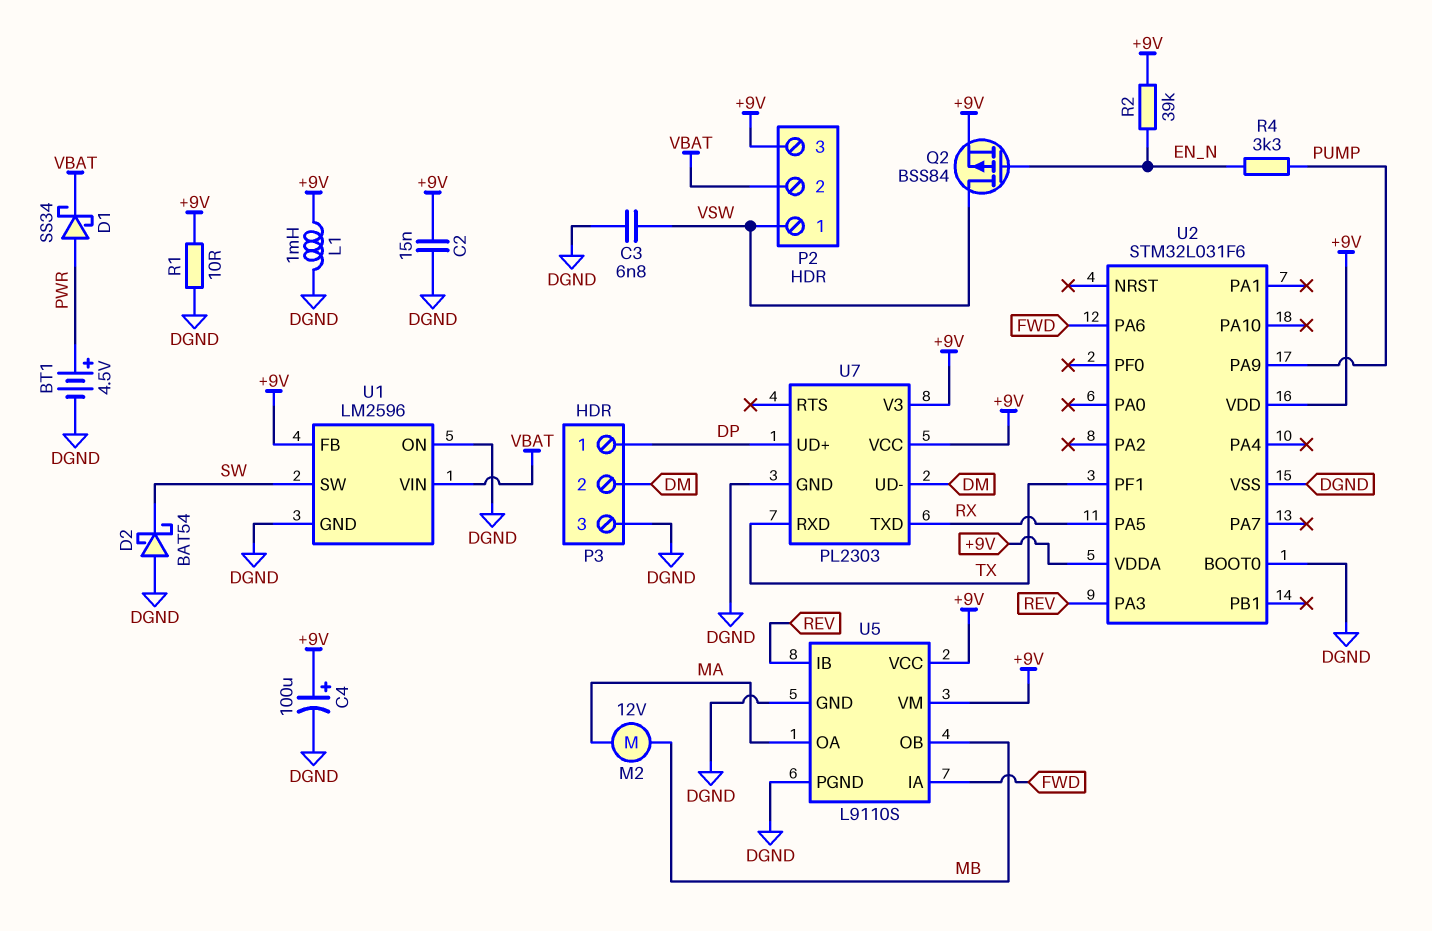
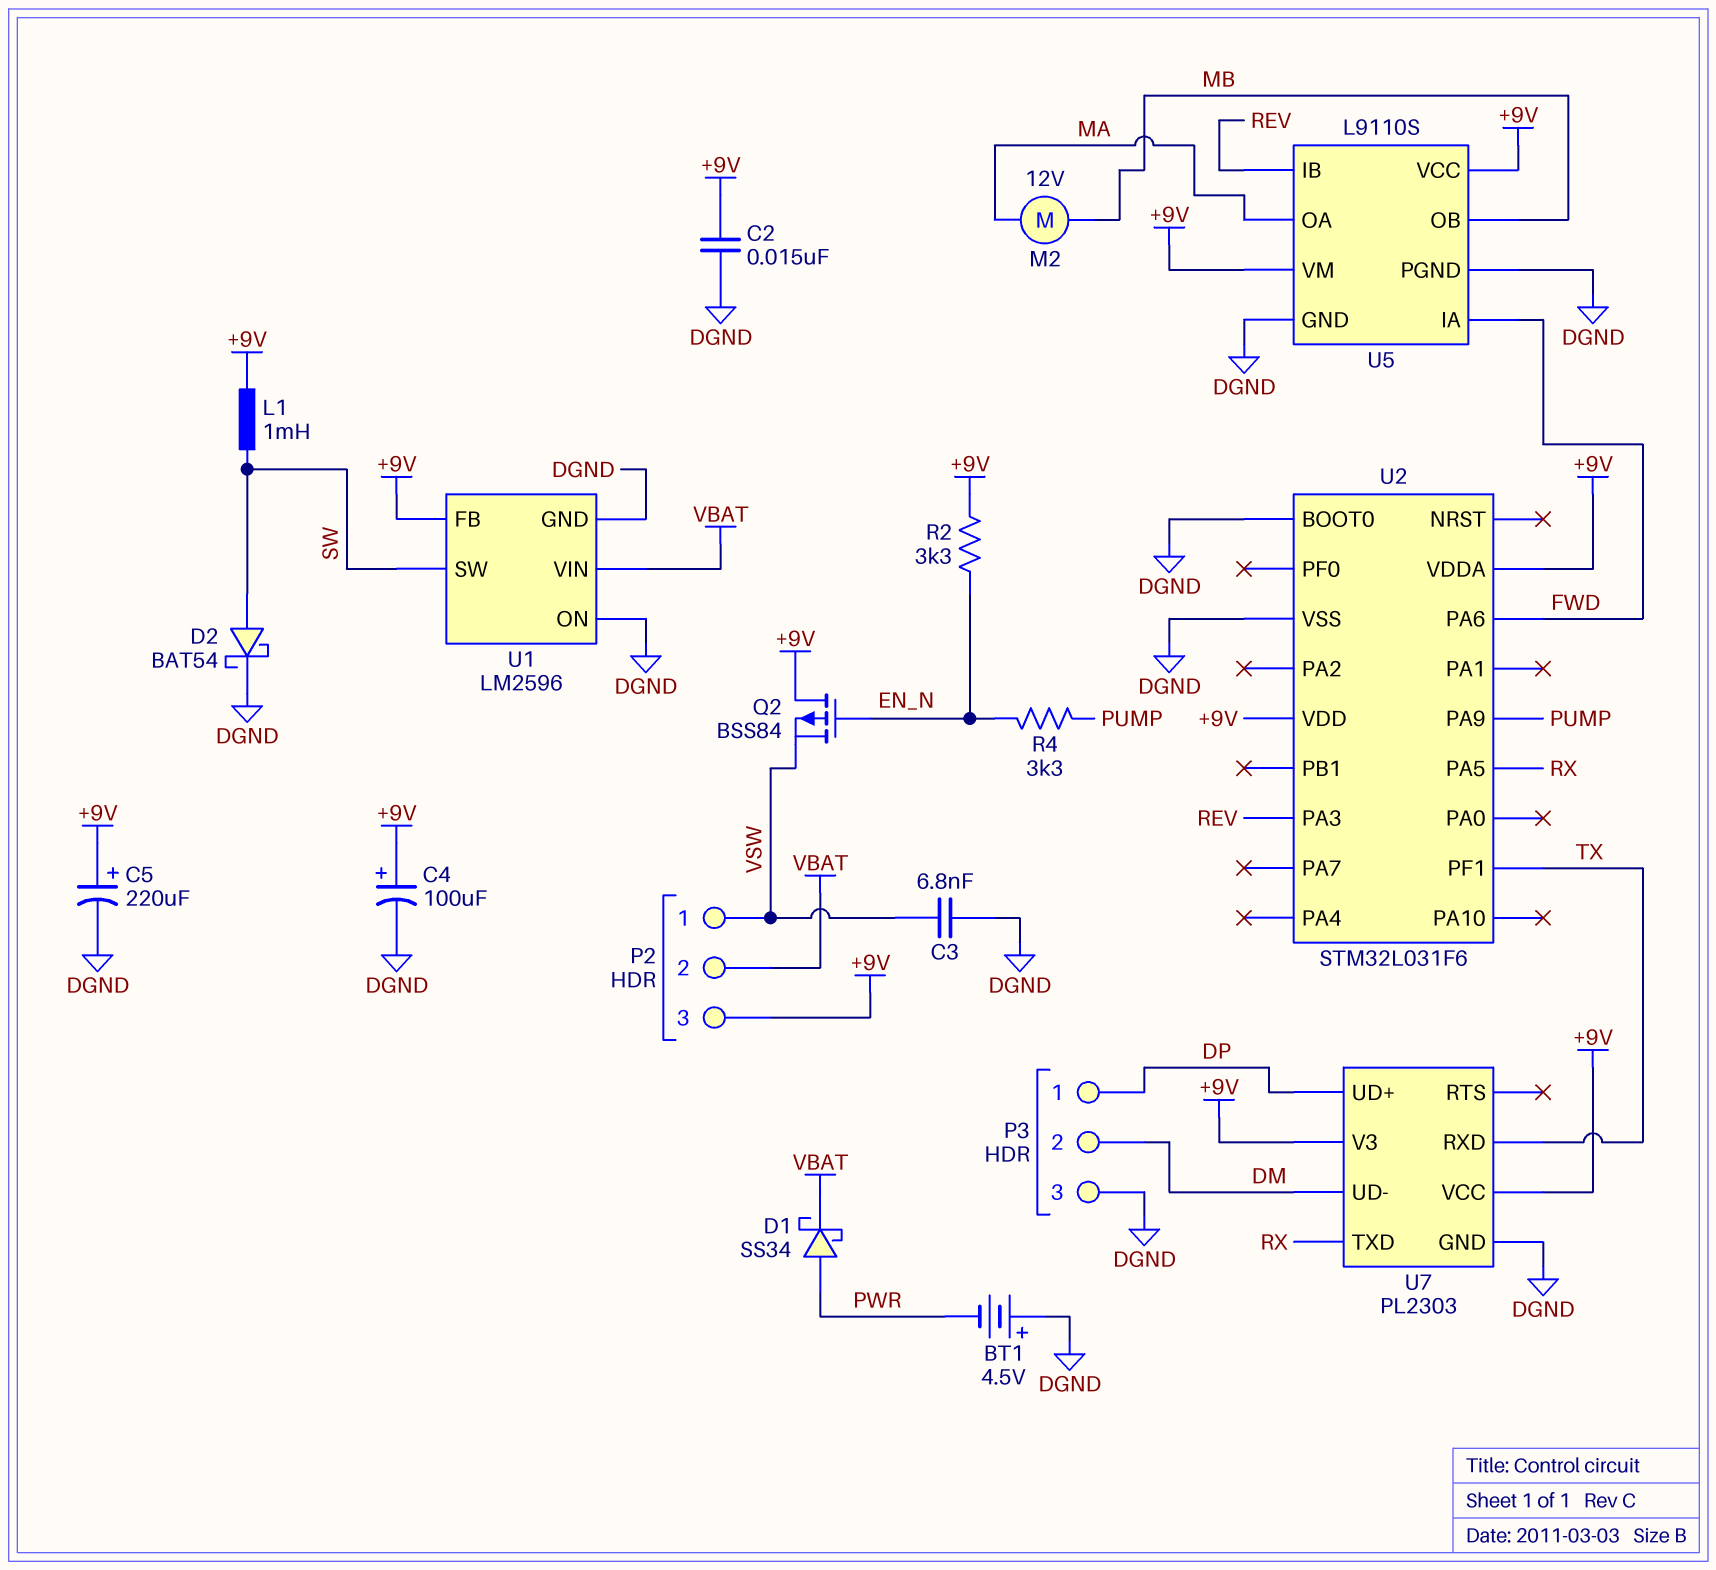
BT1: 4.5V (plus PWR, minus DGND) -> 4.5V (plus DGND, minus PWR)
C5: none -> 220uF (plus +9V, minus DGND)
D2: schottky BAT54 (A DGND, K SW) -> schottky BAT54 (A SW, K DGND)
L1: 1mH (+9V, DGND) -> 1mH (+9V, SW)
Q2: PMOS BSS84 (G EN_N, D VSW, S +9V) -> PMOS BSS84 (G EN_N, D +9V, S VSW)
R1: 10 (+9V, DGND) -> none
R2: 39k (+9V, EN_N) -> 3.3k (+9V, EN_N)

